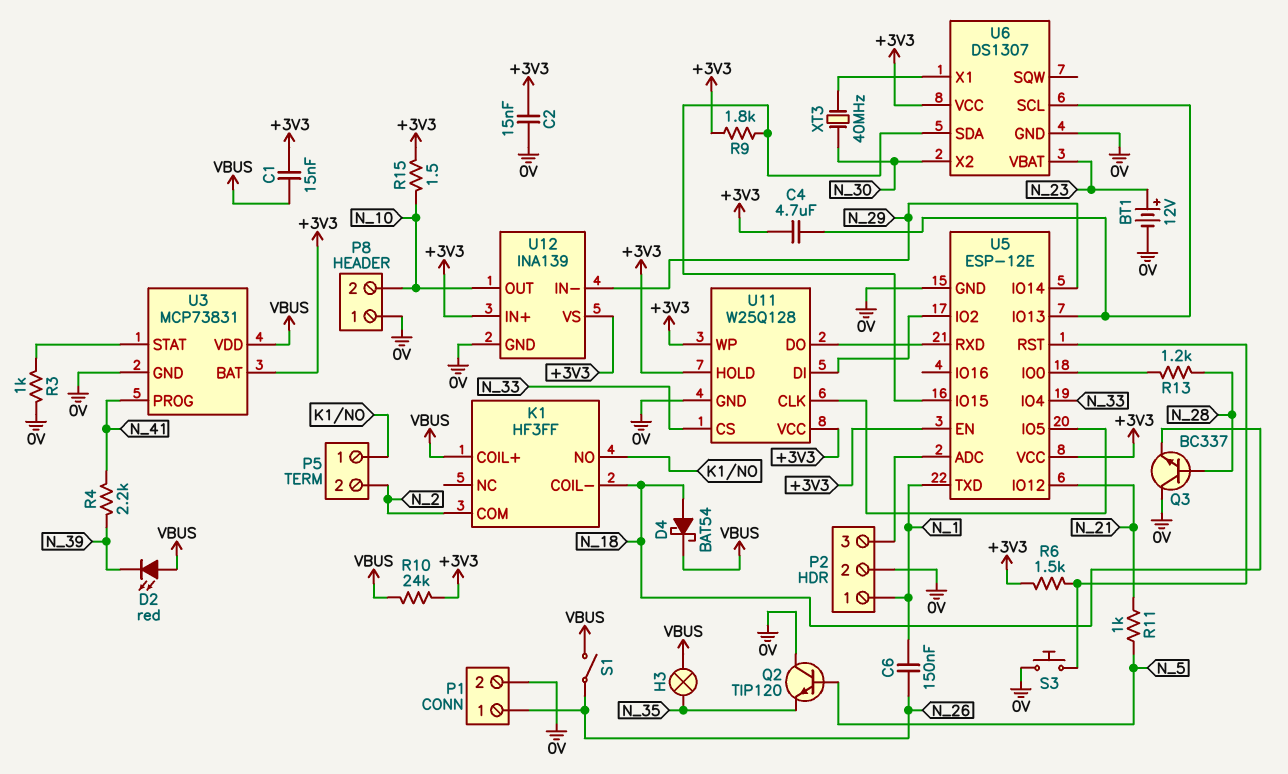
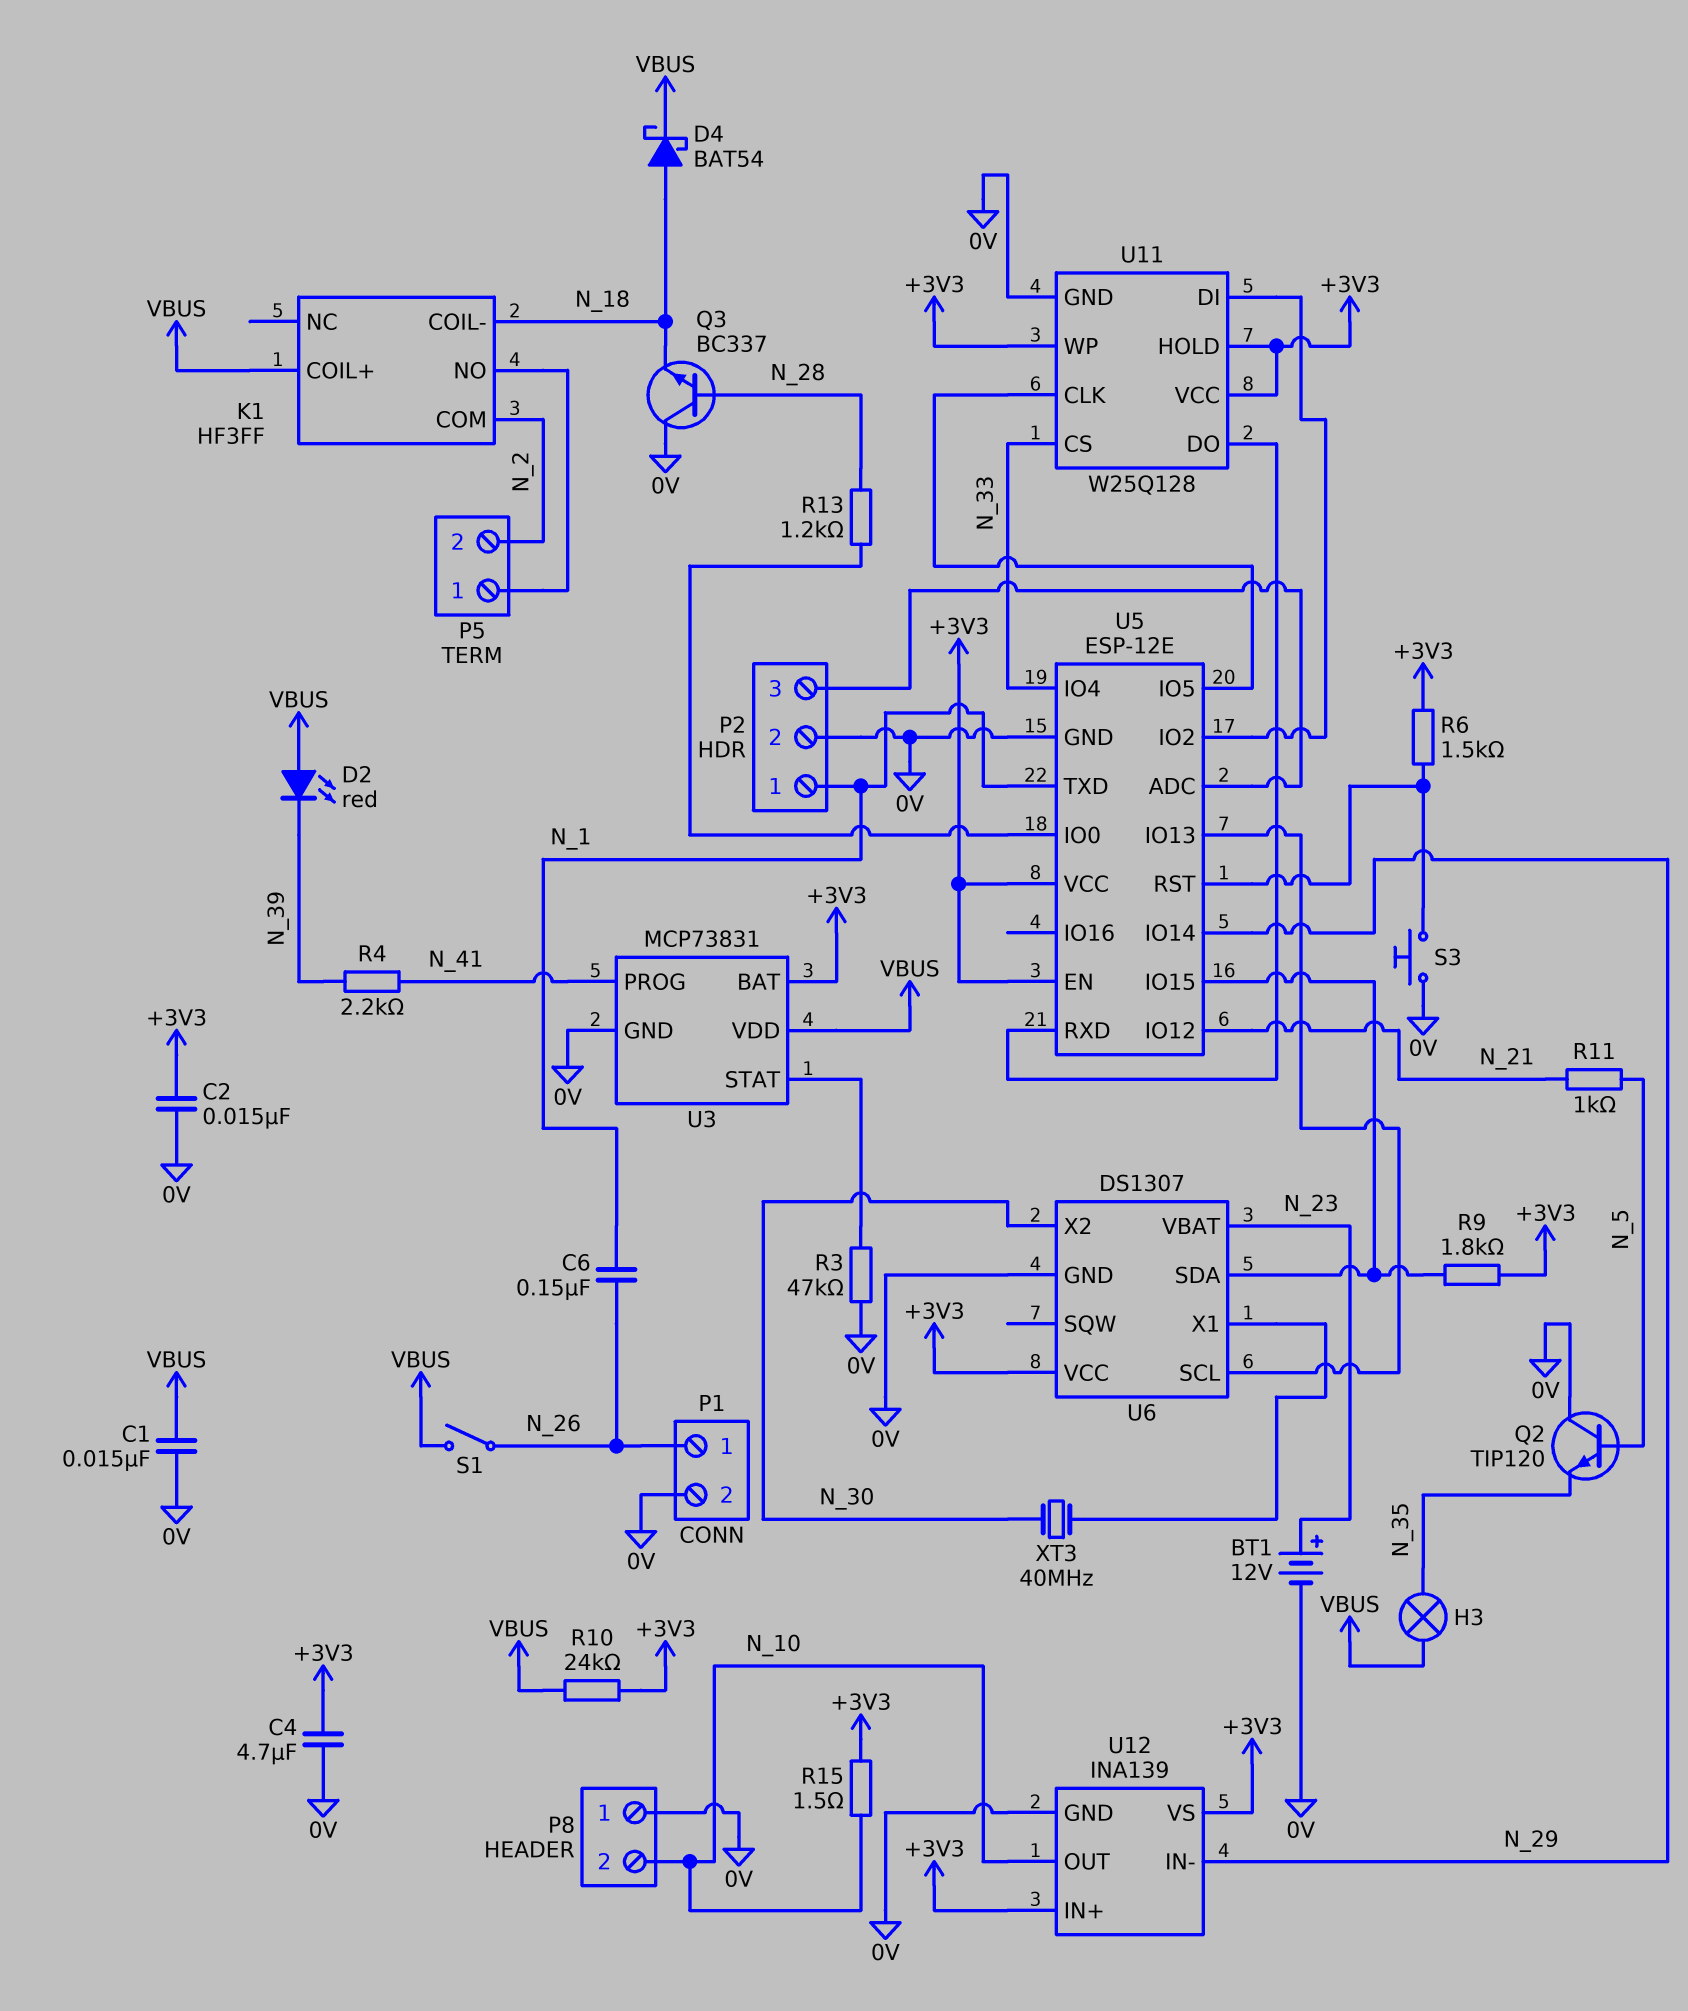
C1: 15nF (+3V3, VBUS) -> 15nF (0V, VBUS)
C4: 4.7uF (+3V3, U5/IO13) -> 4.7uF (+3V3, 0V)
R3: 1k (0V, U3/STAT) -> 47k (0V, U3/STAT)

